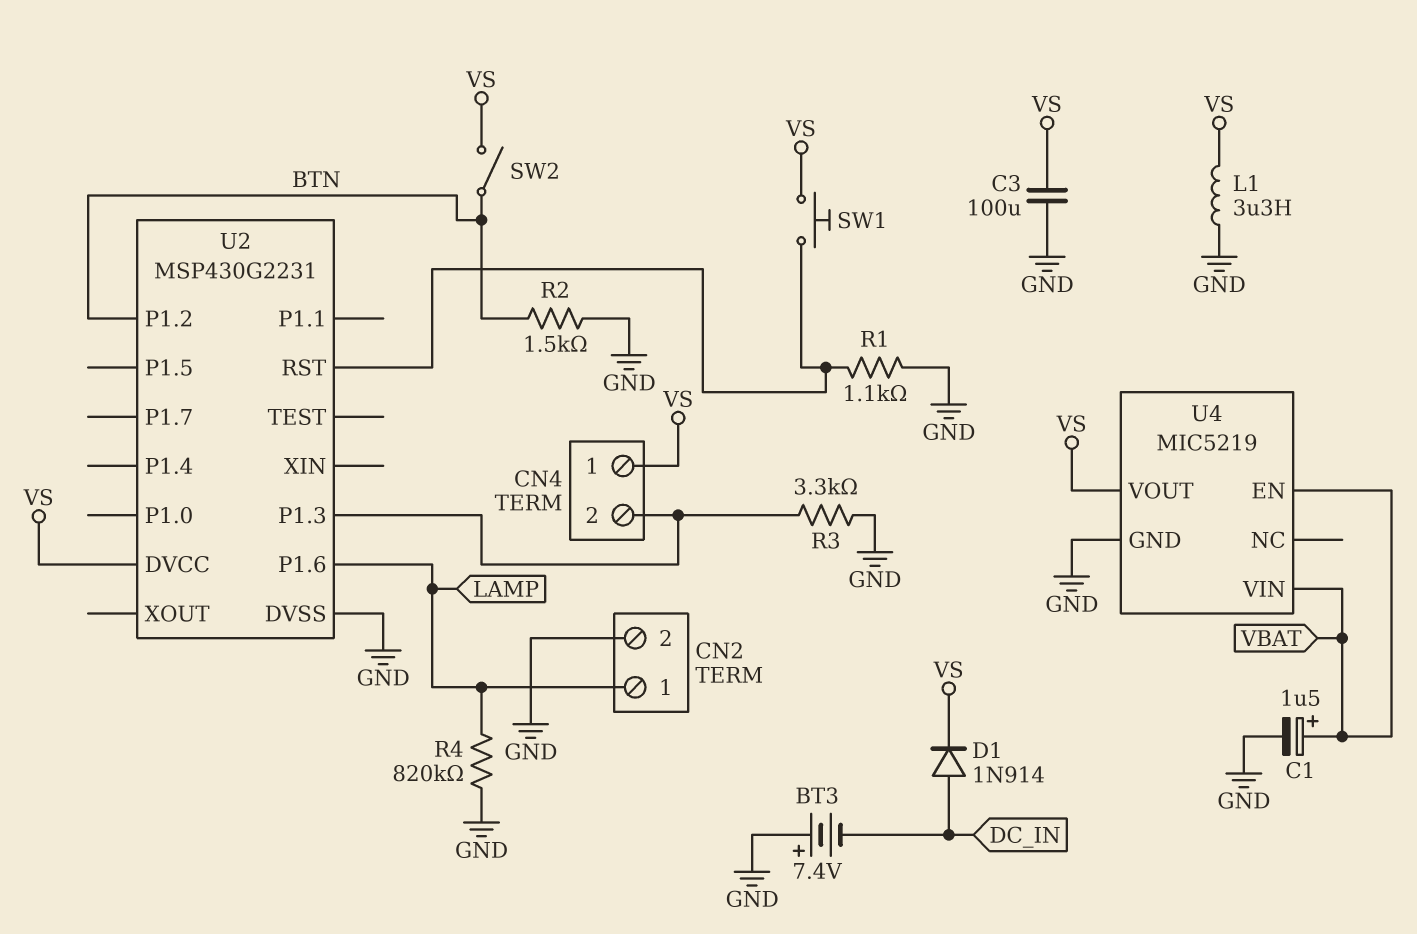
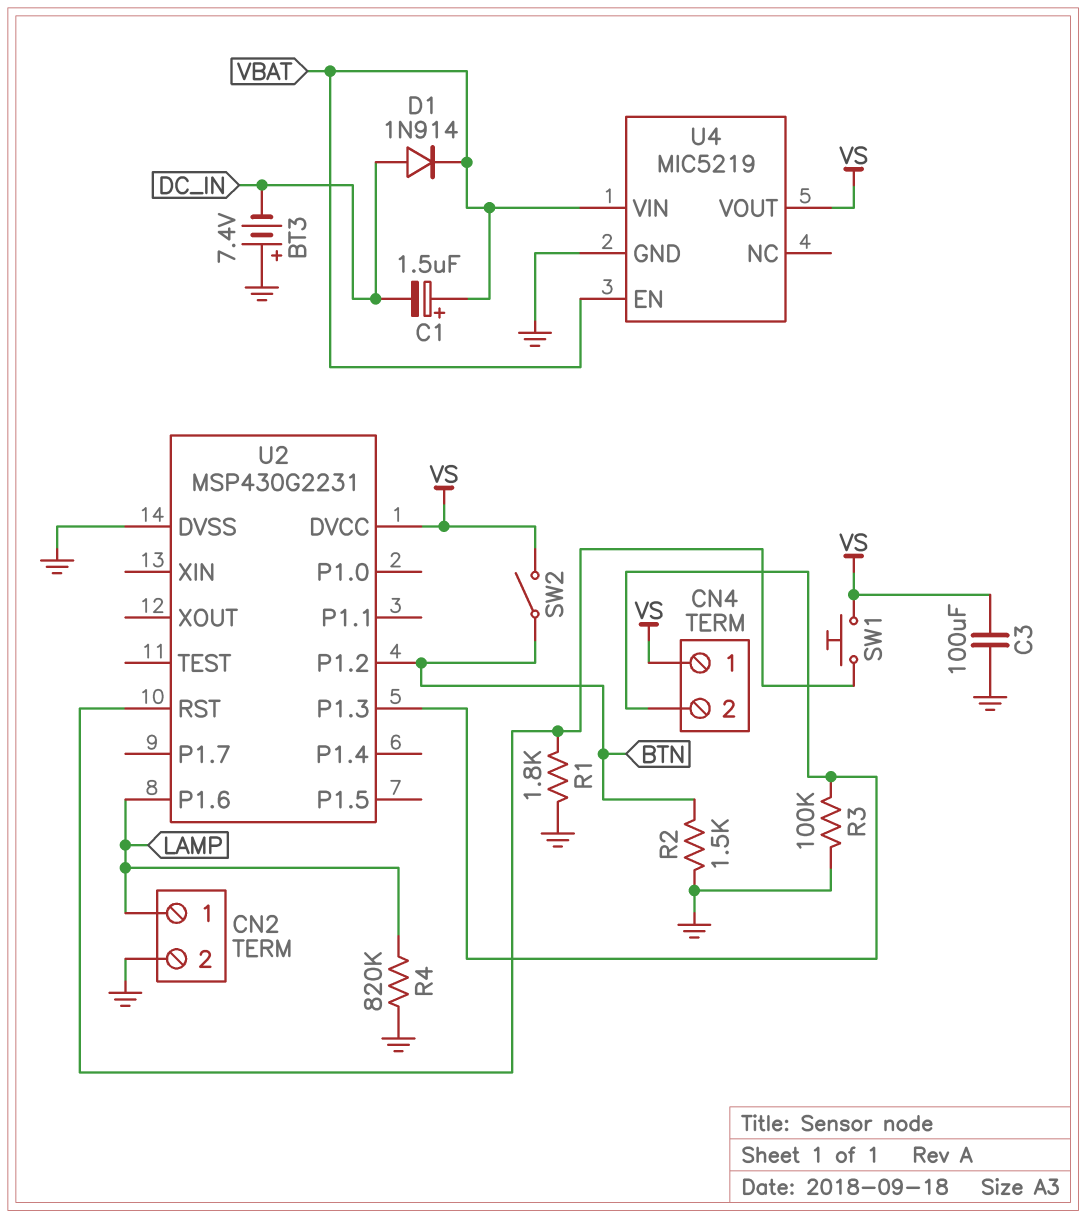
C1: 1.5uF (plus VBAT, minus GND) -> 1.5uF (plus VBAT, minus DC_IN)
D1: diode 1N914 (A DC_IN, K VS) -> diode 1N914 (A DC_IN, K VBAT)
L1: 3.3uH (GND, VS) -> none
R1: 1.1k (GND, U2/RST) -> 1.8k (GND, U2/RST)
R3: 3.3k (CN4/2, GND) -> 100k (CN4/2, GND)

